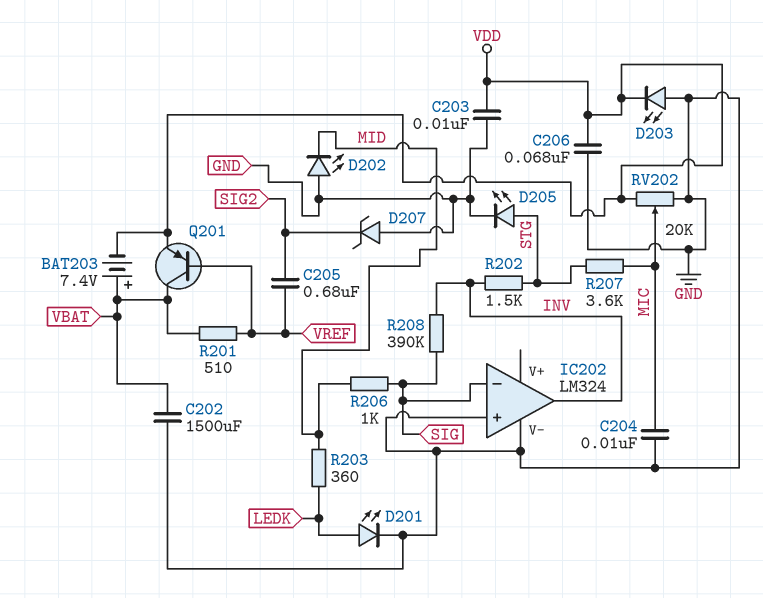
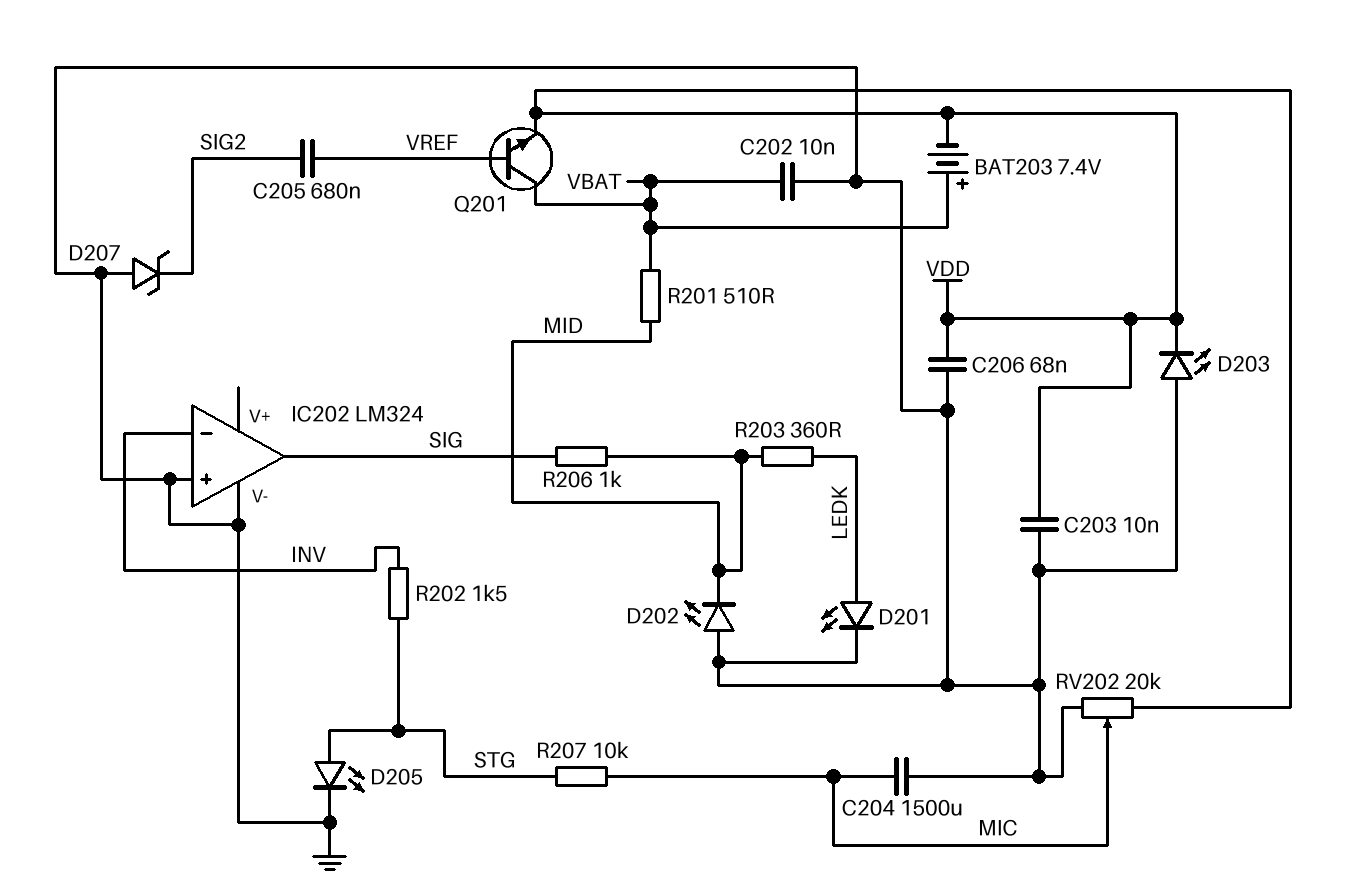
C202: 1500uF (GND, VBAT) -> 10nF (GND, VBAT)
C204: 10nF (GND, MIC) -> 1500uF (GND, MIC)
IC202 pin in-: SIG -> INV
IC202 pin out: INV -> SIG
Q201: PNP (B VREF, C VBAT, E VDD) -> NPN (B VREF, C VBAT, E VDD)
R201: 510 (VBAT, VREF) -> 510 (MID, VBAT)
R207: 3.6k (MIC, STG) -> 10k (MIC, STG)
R208: 390k (INV, SIG) -> none

